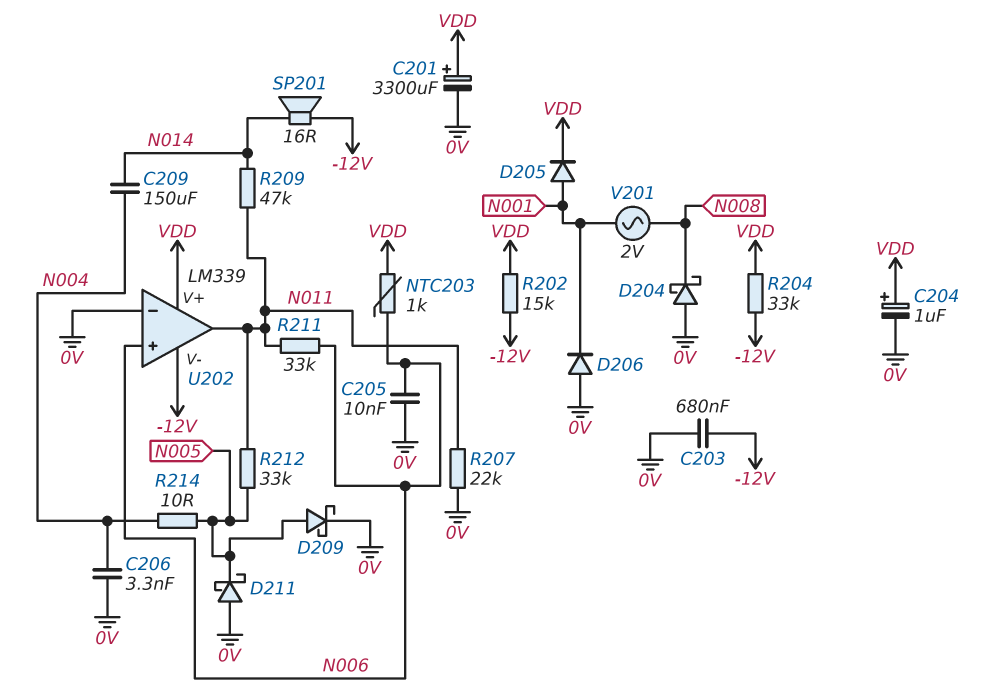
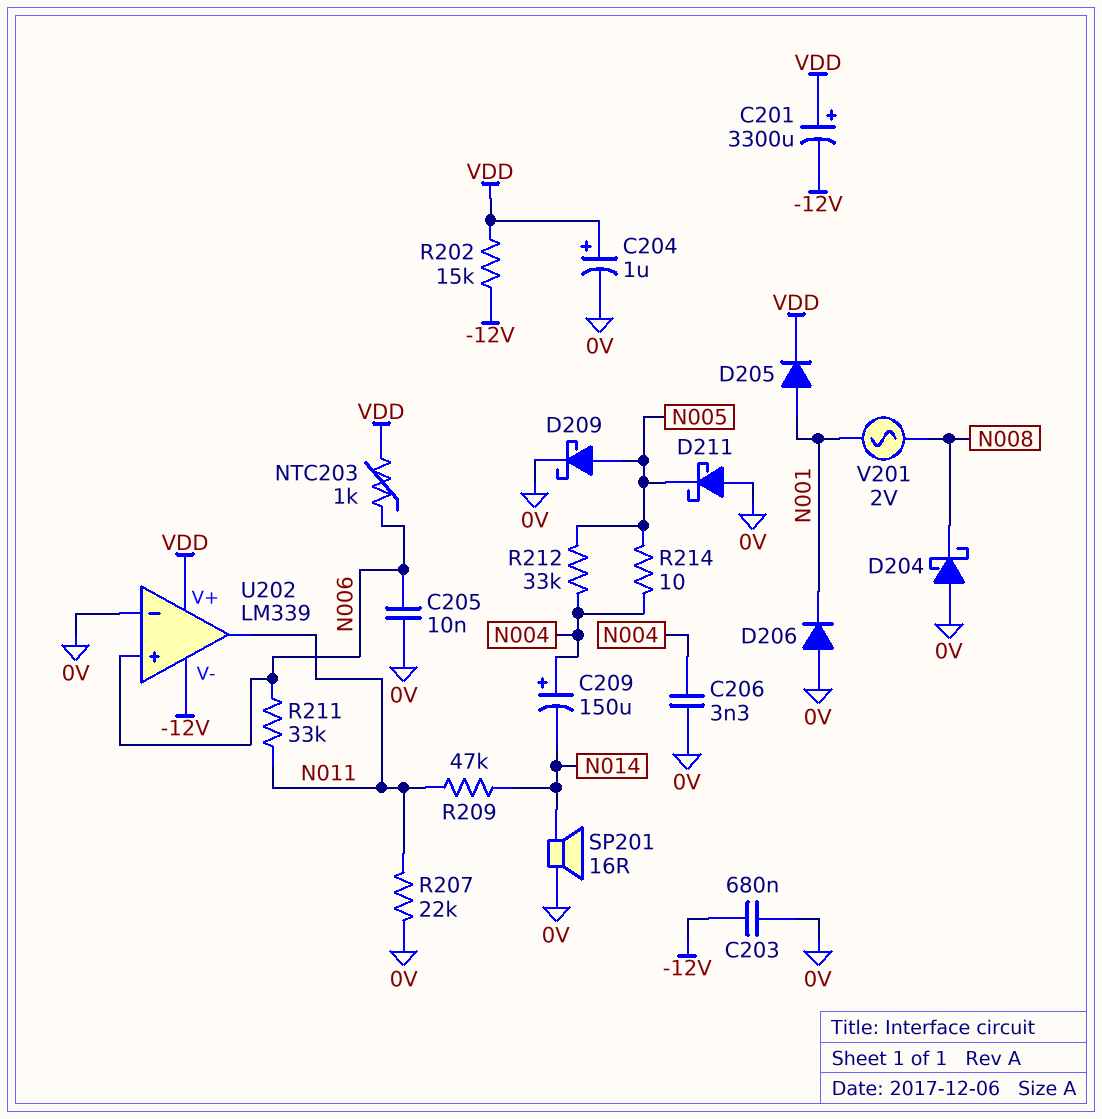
C201: 3300uF (plus VDD, minus 0V) -> 3300uF (plus VDD, minus -12V)
C209: 150uF (N004, N014) -> 150uF (plus N004, minus N014)
R204: 33k (-12V, VDD) -> none
R212: 33k (N005, N011) -> 33k (N004, N005)
SP201: speaker 16R (-12V, N014) -> speaker 16R (0V, N014)

